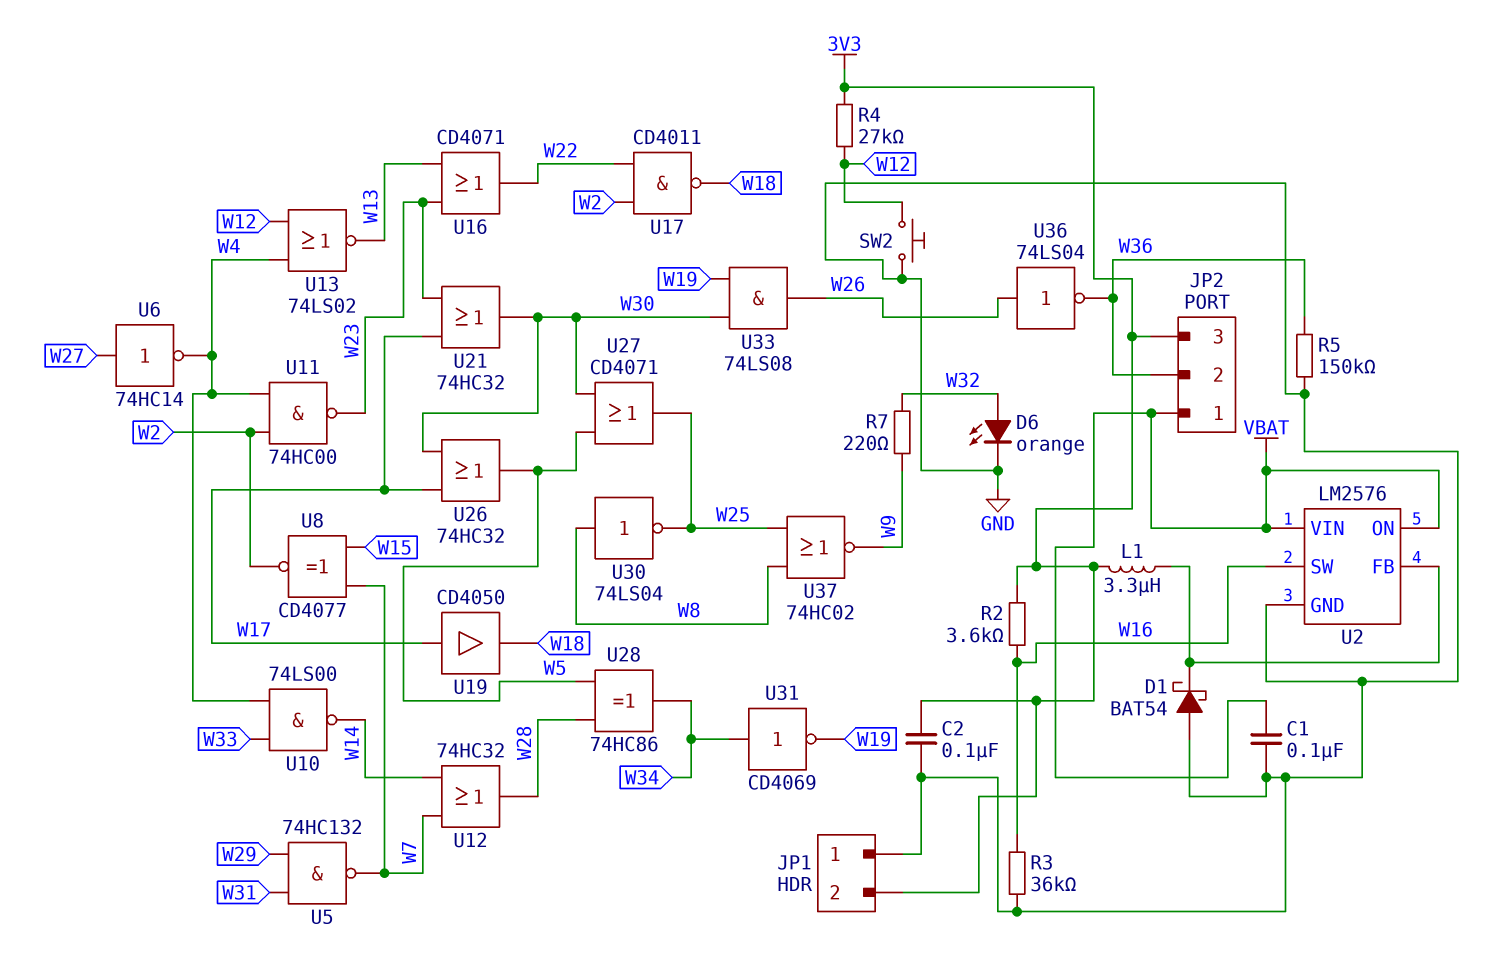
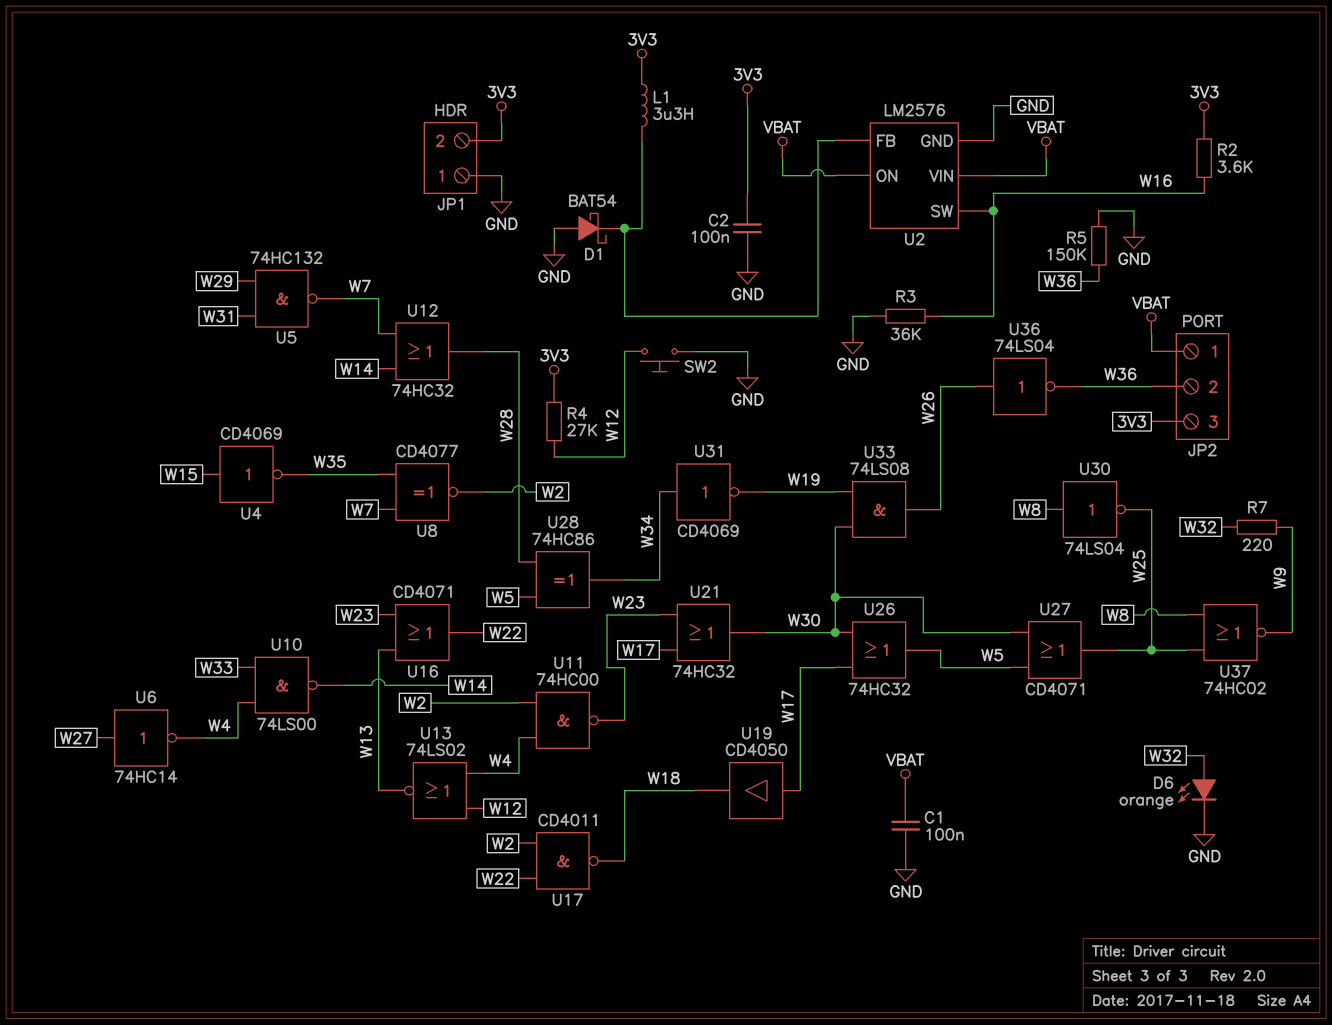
U4: none -> NOT CD4069 (in W15, out W35)
U8: XNOR CD4077 (in W7, in W15, out W2) -> XNOR CD4077 (in W7, in W35, out W2)

